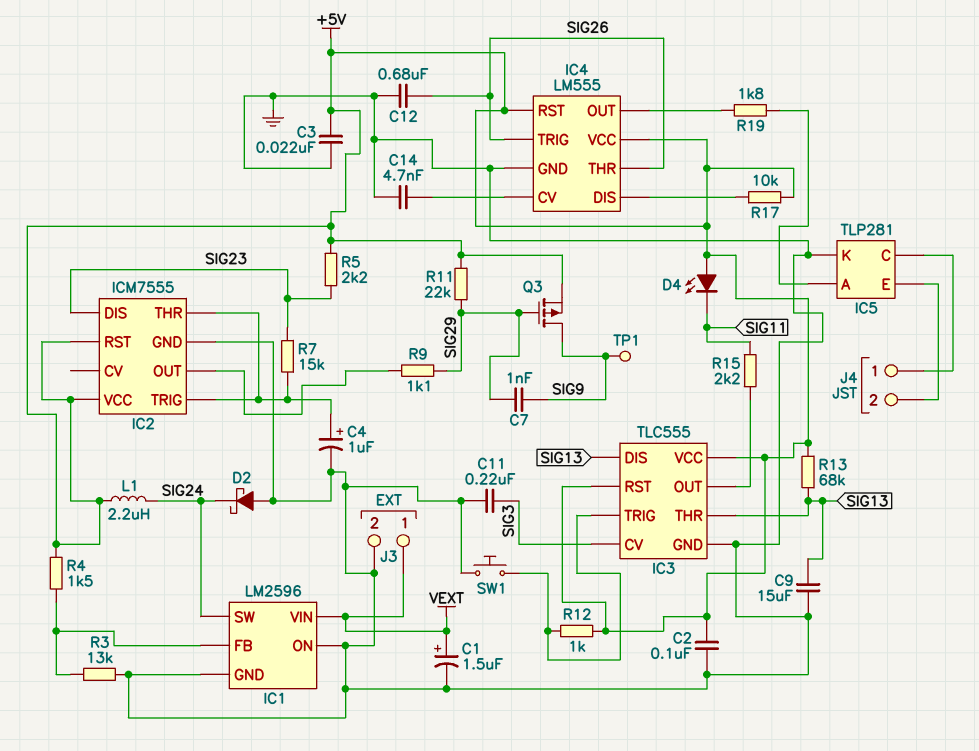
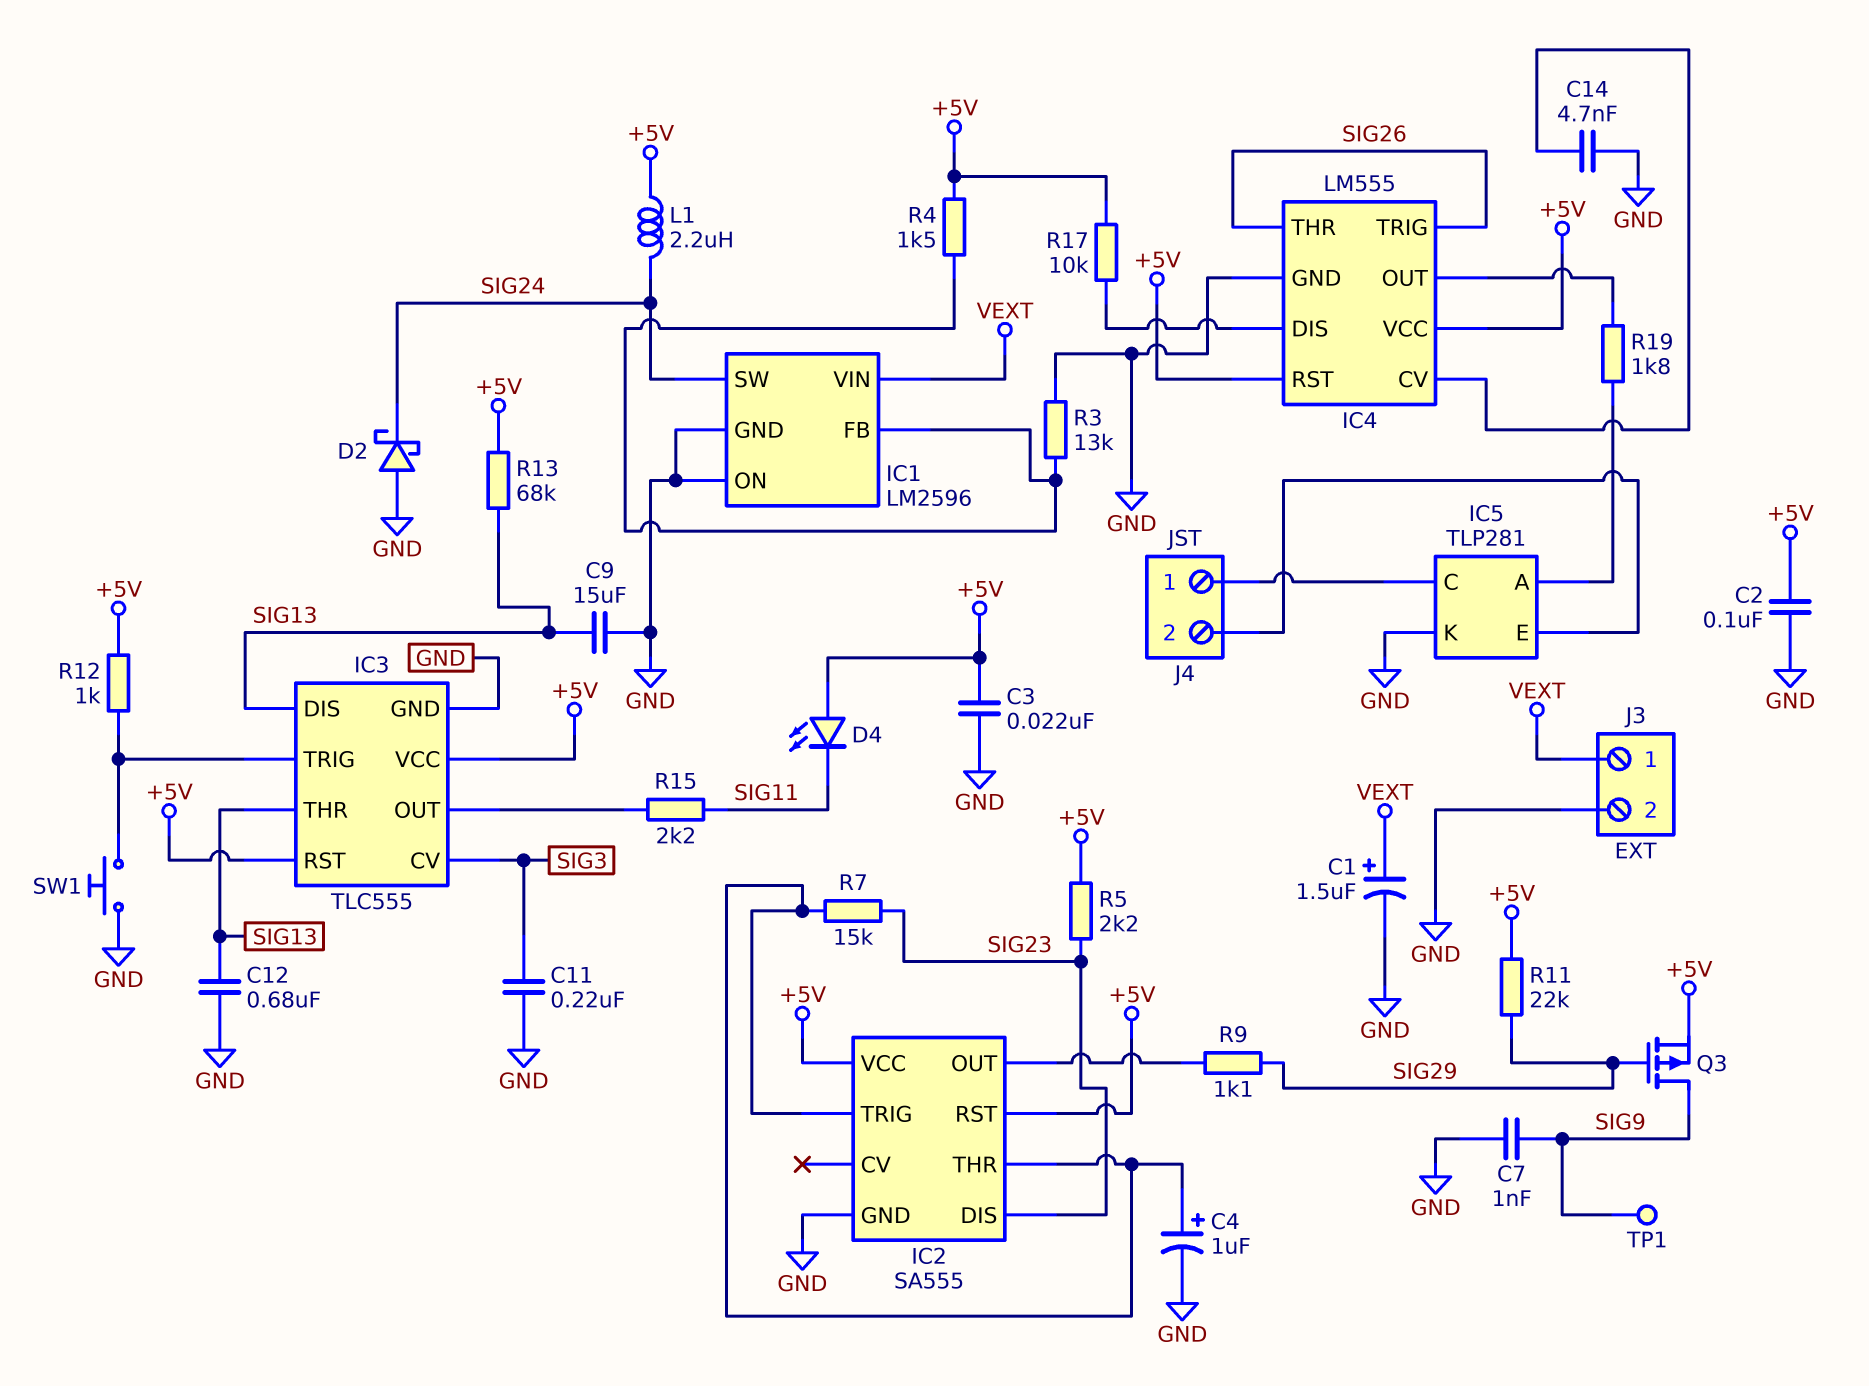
C7: 1nF (SIG9, SIG29) -> 1nF (GND, SIG9)
C12: 680nF (GND, SIG26) -> 680nF (GND, SIG13)
IC2: ICM7555 -> SA555

